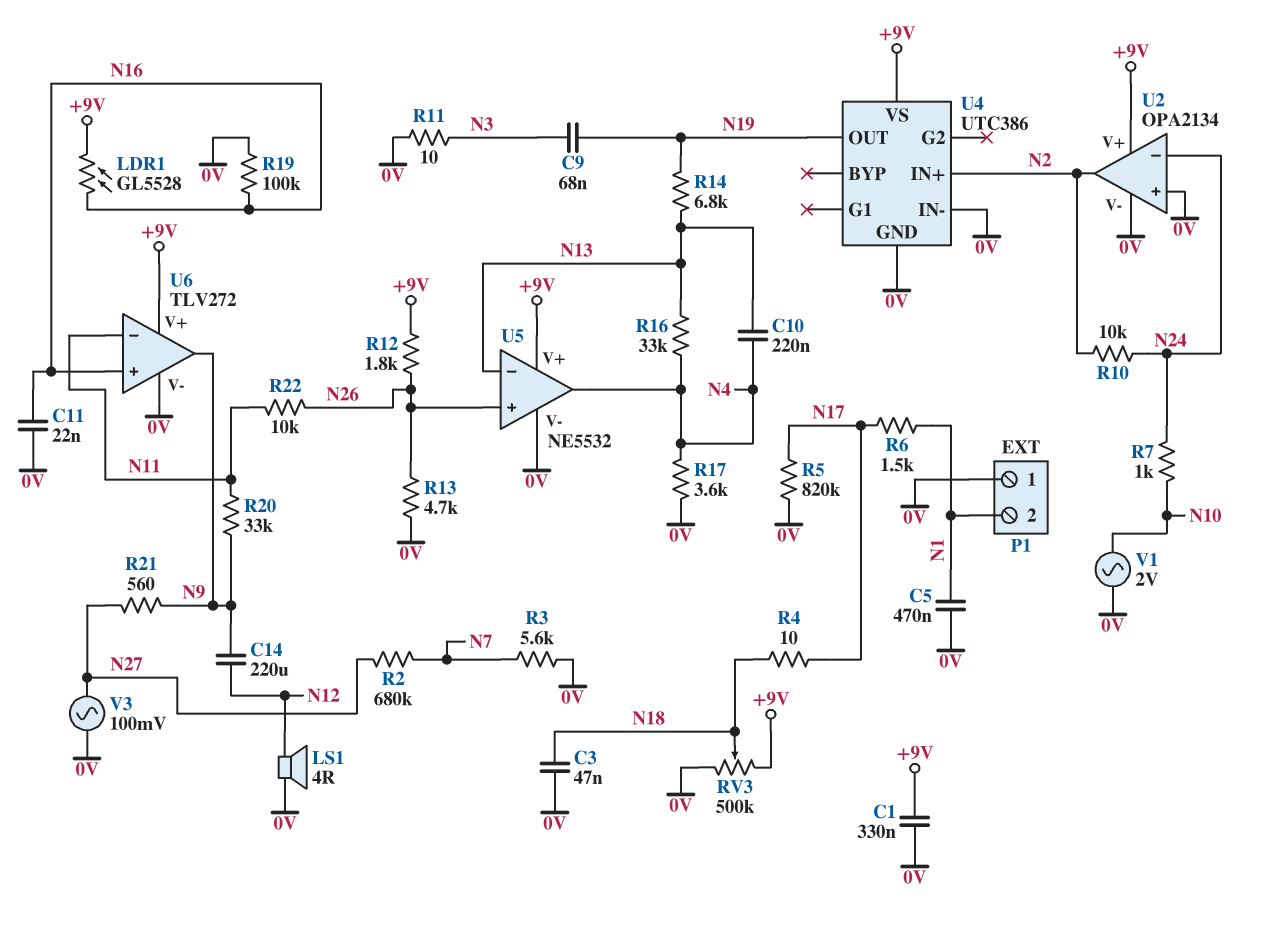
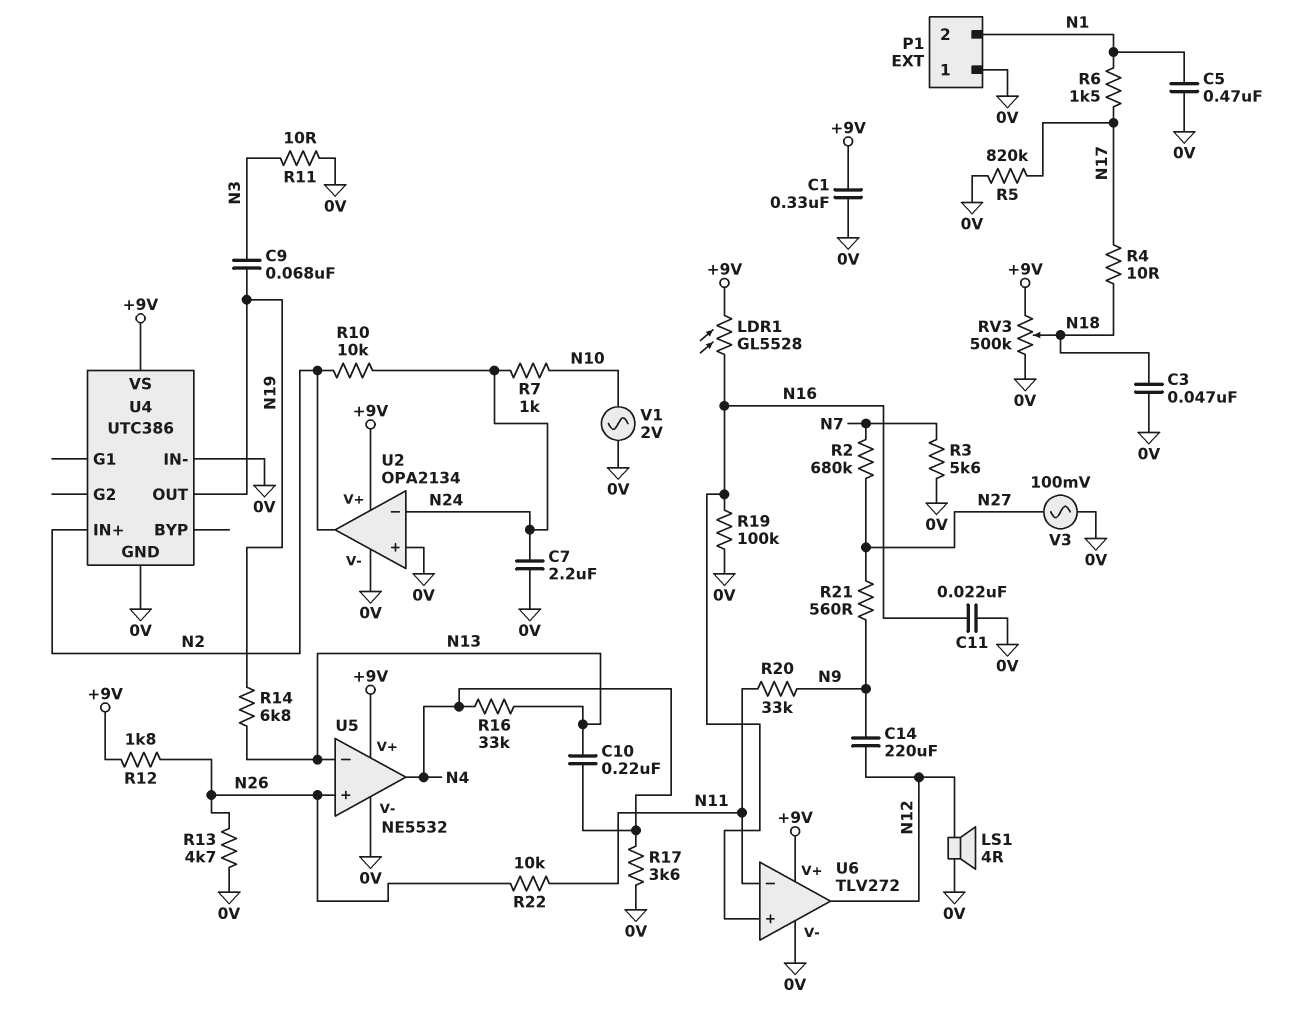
C7: none -> 2.2uF (0V, N24)
U6 pin out: N9 -> N12

